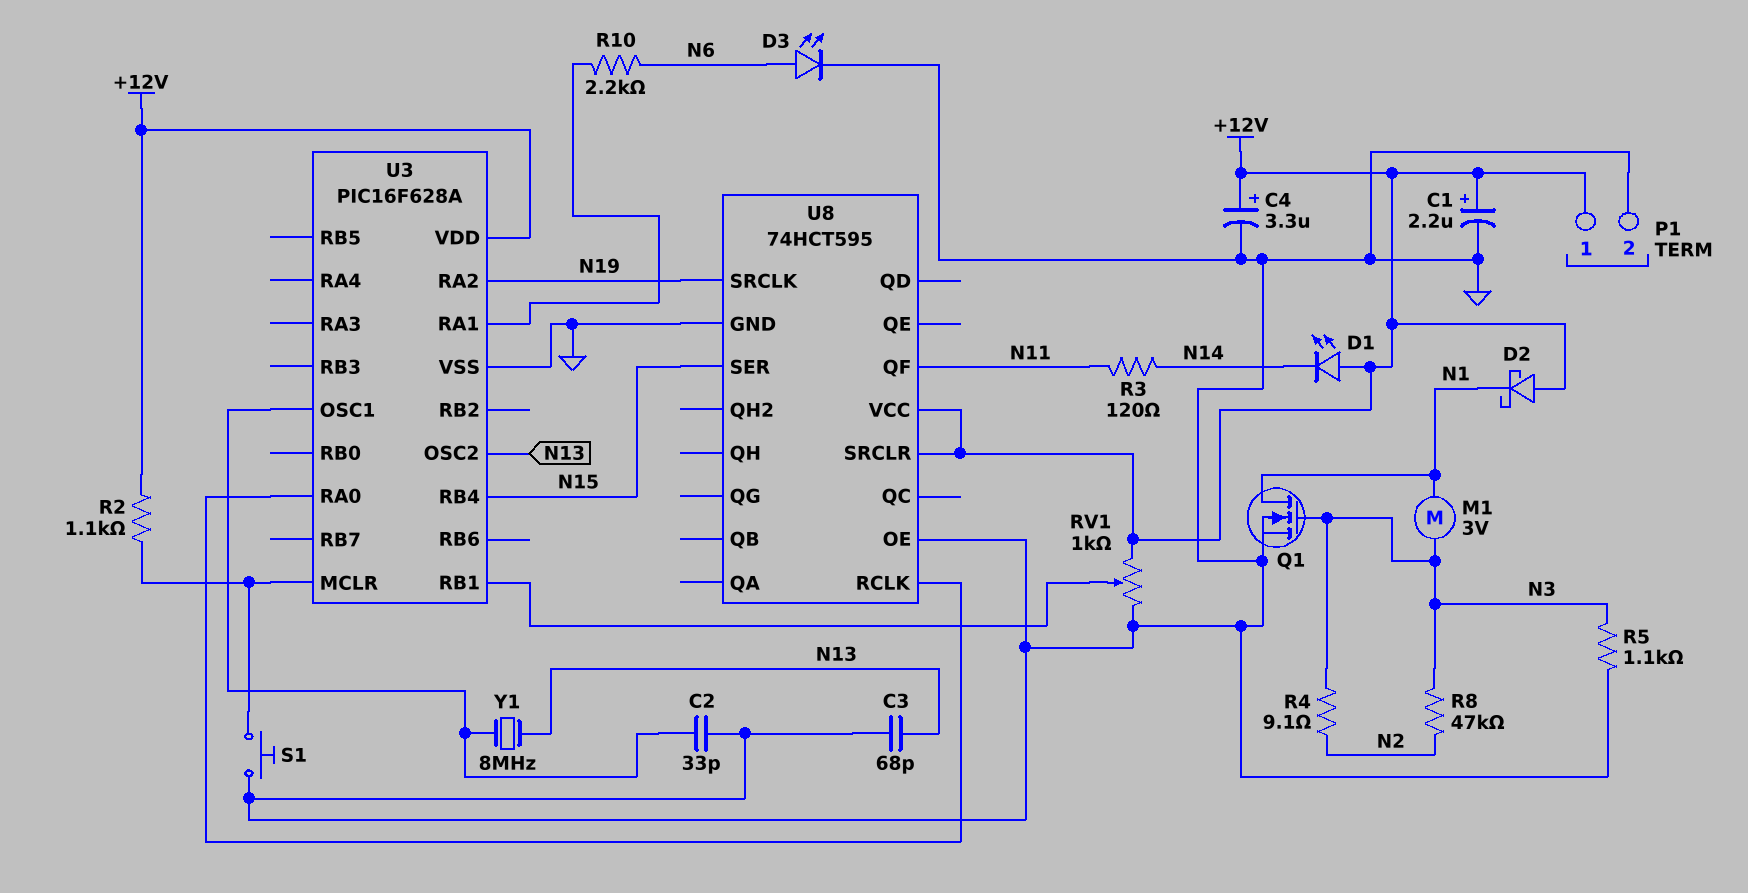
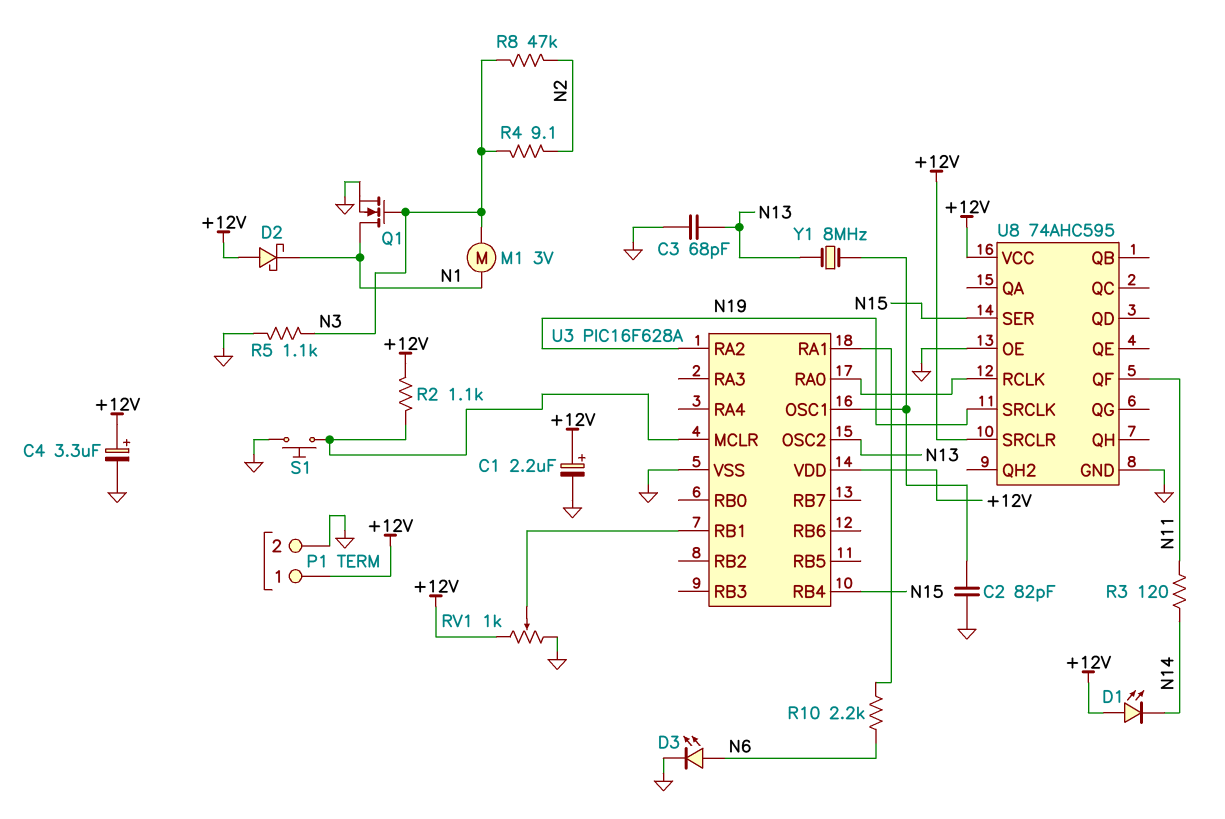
C2: 33pF (GND, U3/OSC1) -> 82pF (GND, U3/OSC1)
U8: 74HCT595 -> 74AHC595

